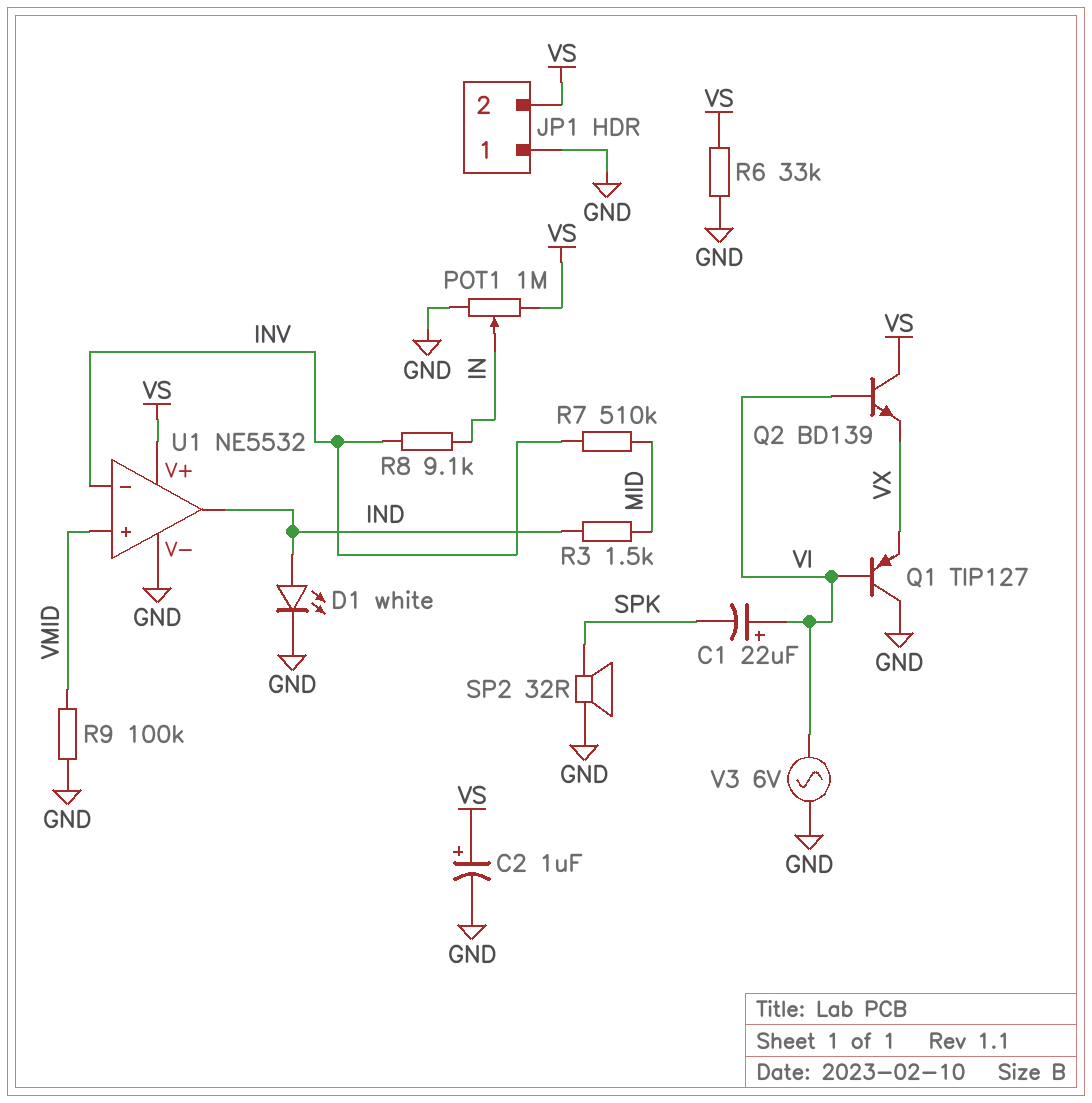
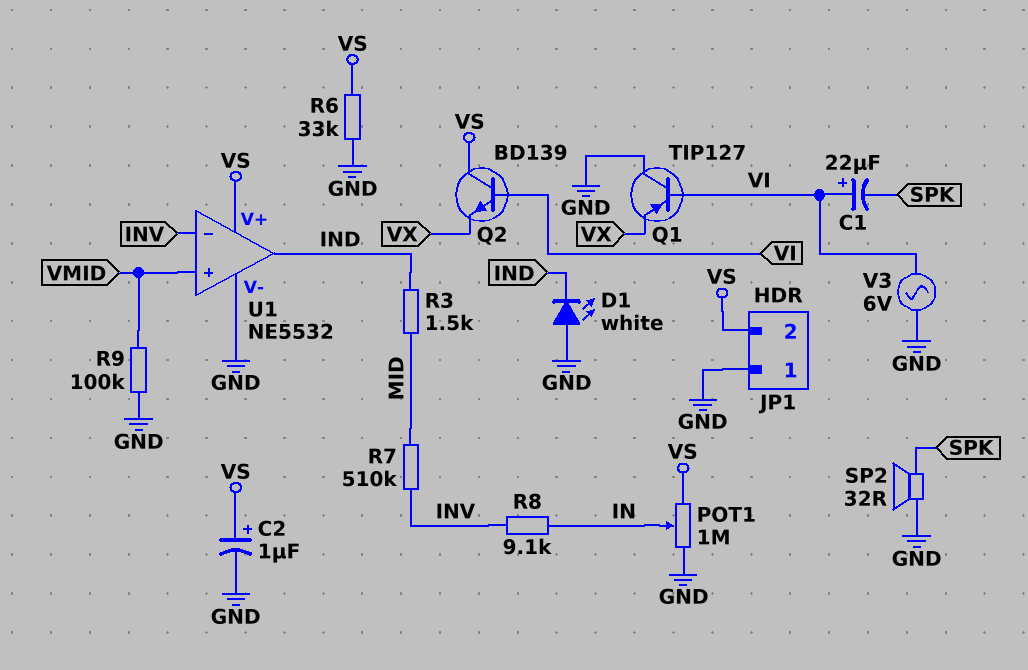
D1: LED white (A IND, K GND) -> LED white (A GND, K IND)

